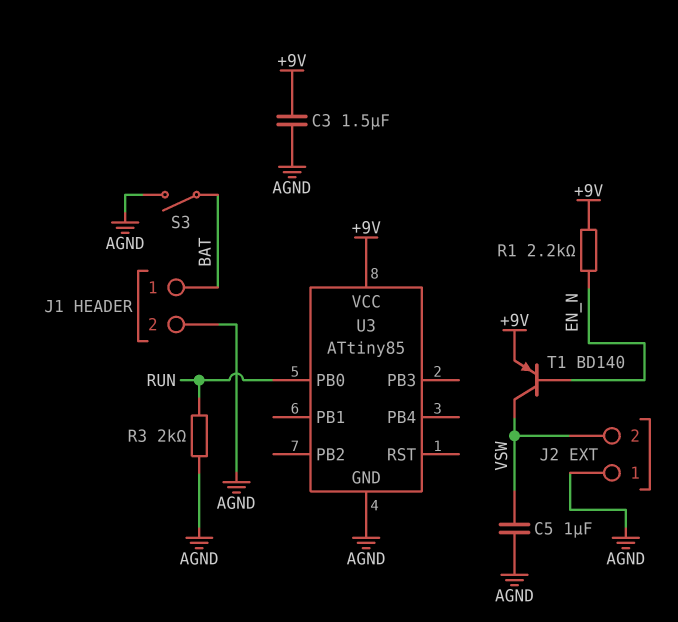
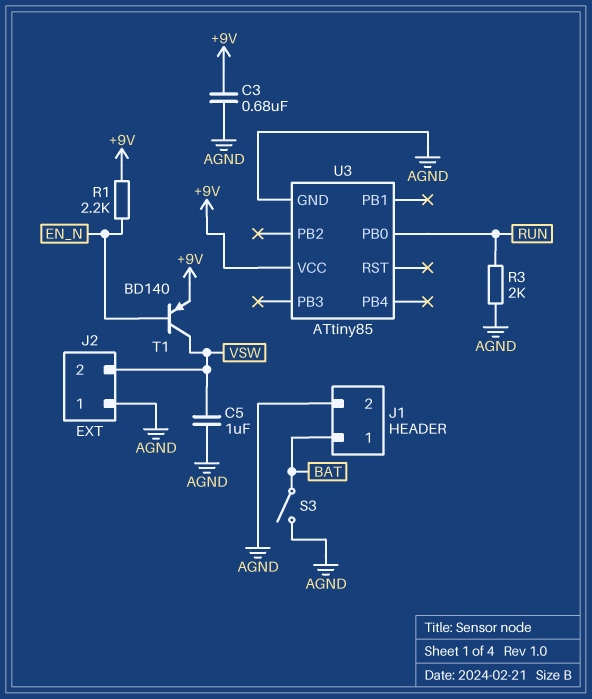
C3: 1.5uF (+9V, AGND) -> 680nF (+9V, AGND)

